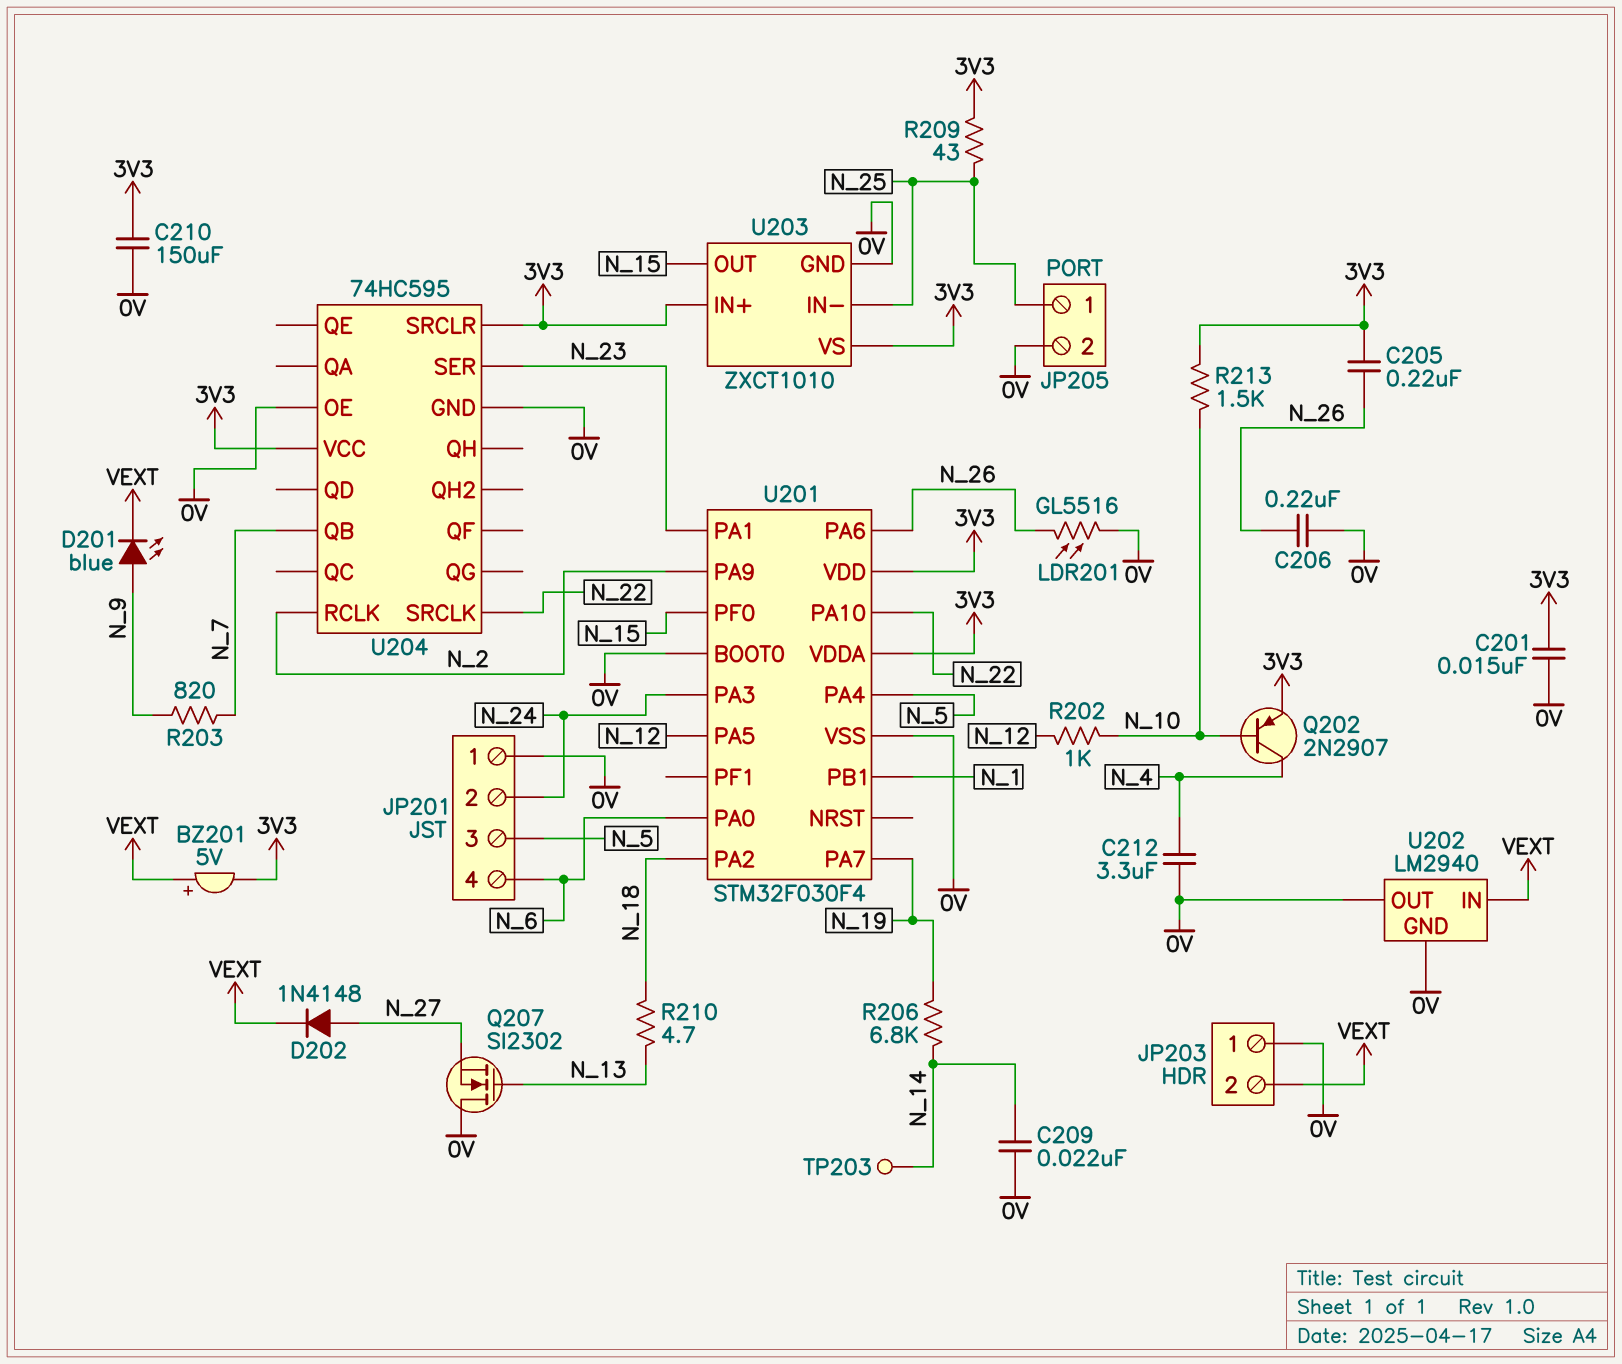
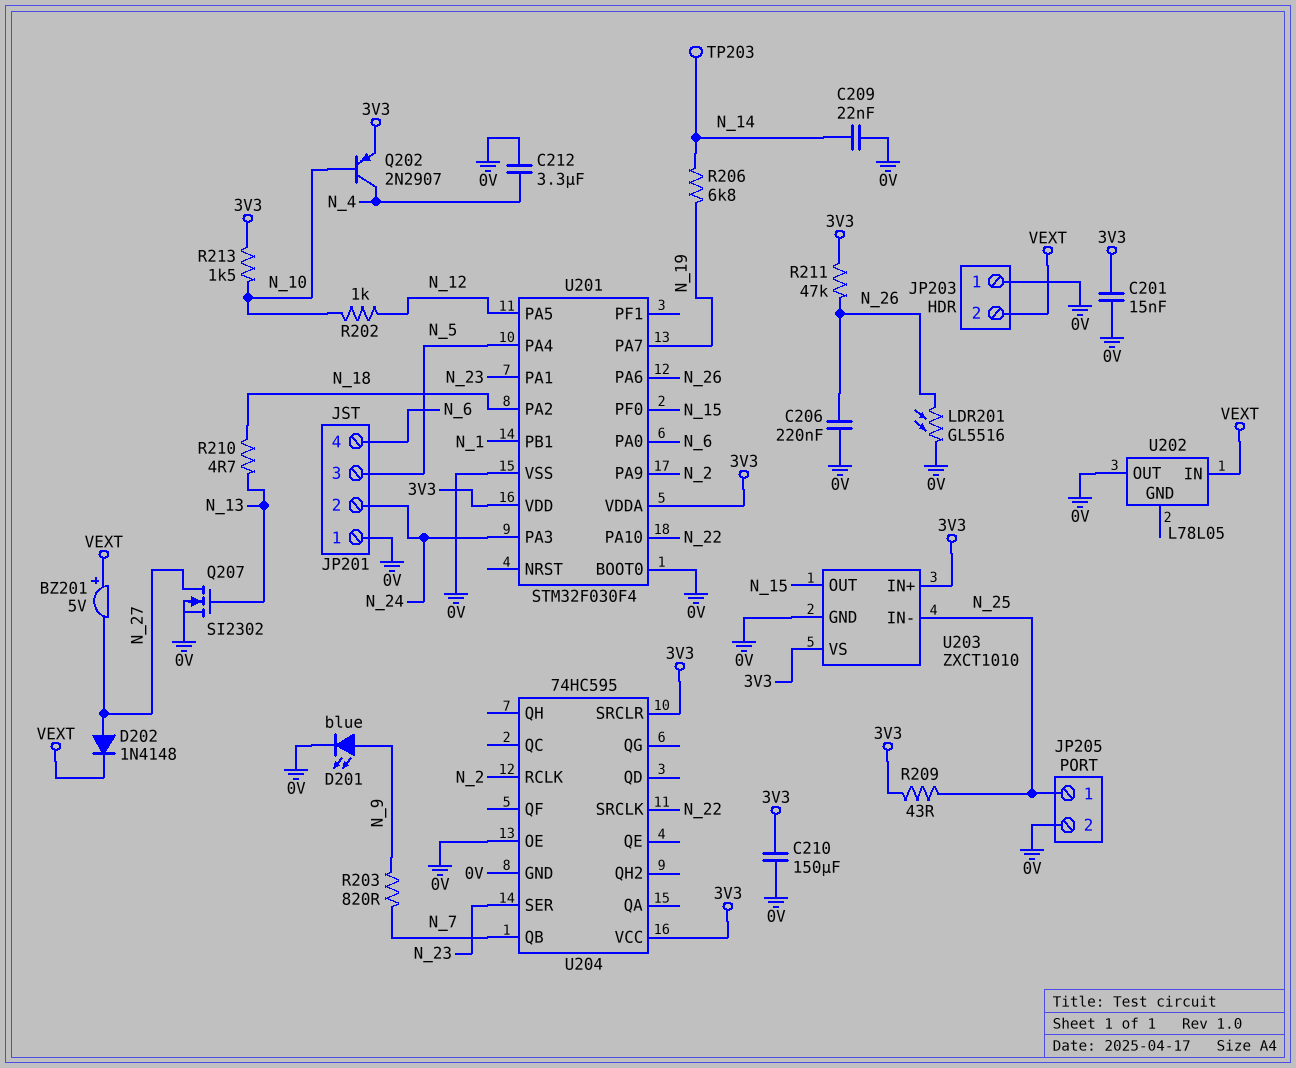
BZ201: buzzer 5V (plus VEXT, minus 3V3) -> buzzer 5V (plus VEXT, minus N_27)
C205: 220nF (3V3, N_26) -> none
D201: LED blue (A N_9, K VEXT) -> LED blue (A N_9, K 0V)
Q207: NMOS SI2302 (G N_13, D 0V, S N_27) -> NMOS SI2302 (G N_13, D N_27, S 0V)
R211: none -> 47k (3V3, N_26)
U202: LM2940 -> L78L05
U202 pin GND: 0V -> none

